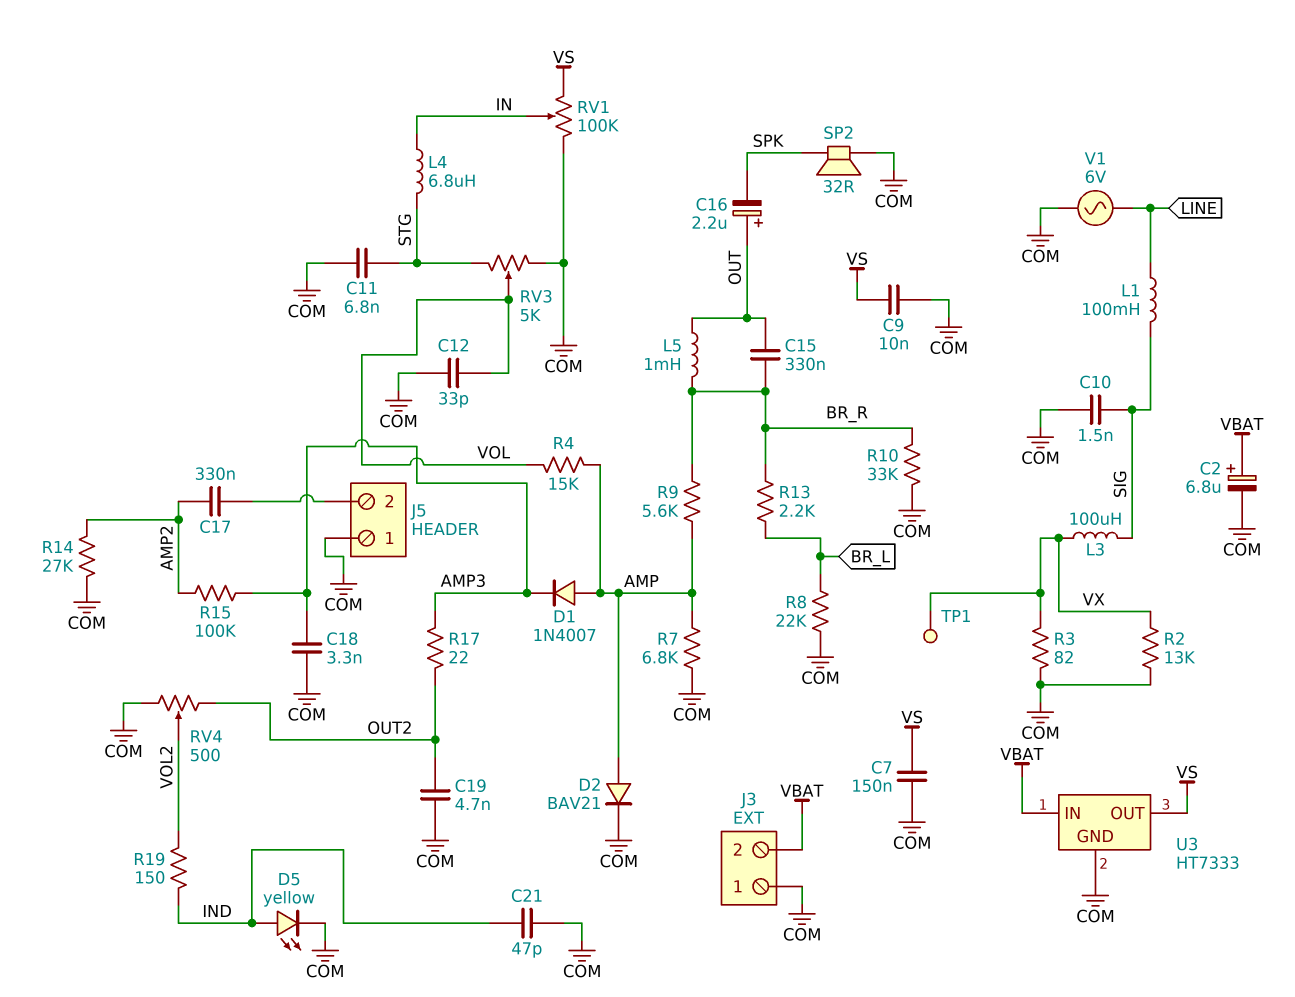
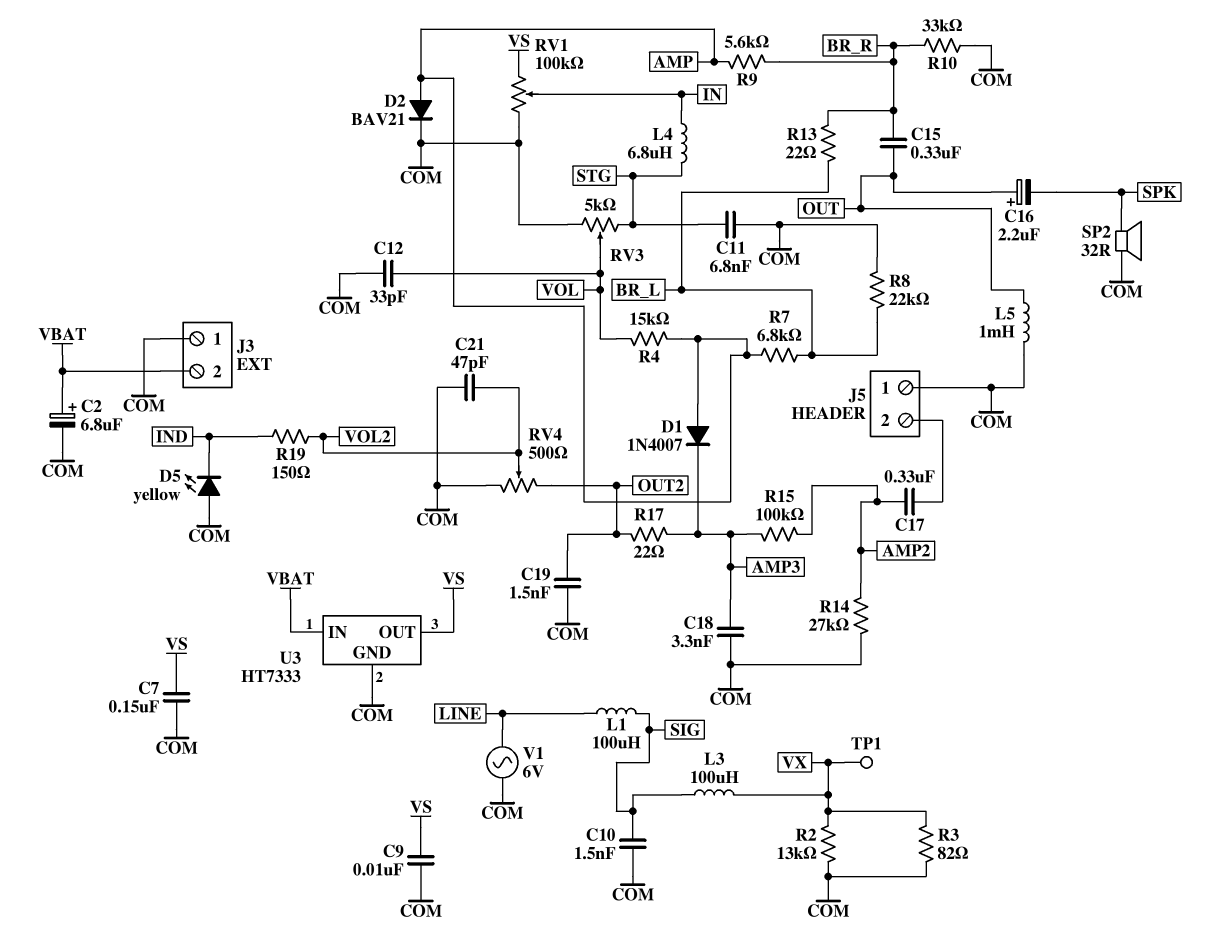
C19: 4.7nF (COM, OUT2) -> 1.5nF (COM, OUT2)
C21: 47pF (COM, IND) -> 47pF (COM, VOL2)
D5: LED yellow (A IND, K COM) -> LED yellow (A COM, K IND)
L1: 100mH (LINE, SIG) -> 100uH (LINE, SIG)
L5: 1mH (BR_R, OUT) -> 1mH (COM, OUT)
R7: 6.8k (AMP, COM) -> 6.8k (AMP, BR_L)
R13: 2.2k (BR_L, BR_R) -> 22 (BR_L, BR_R)

